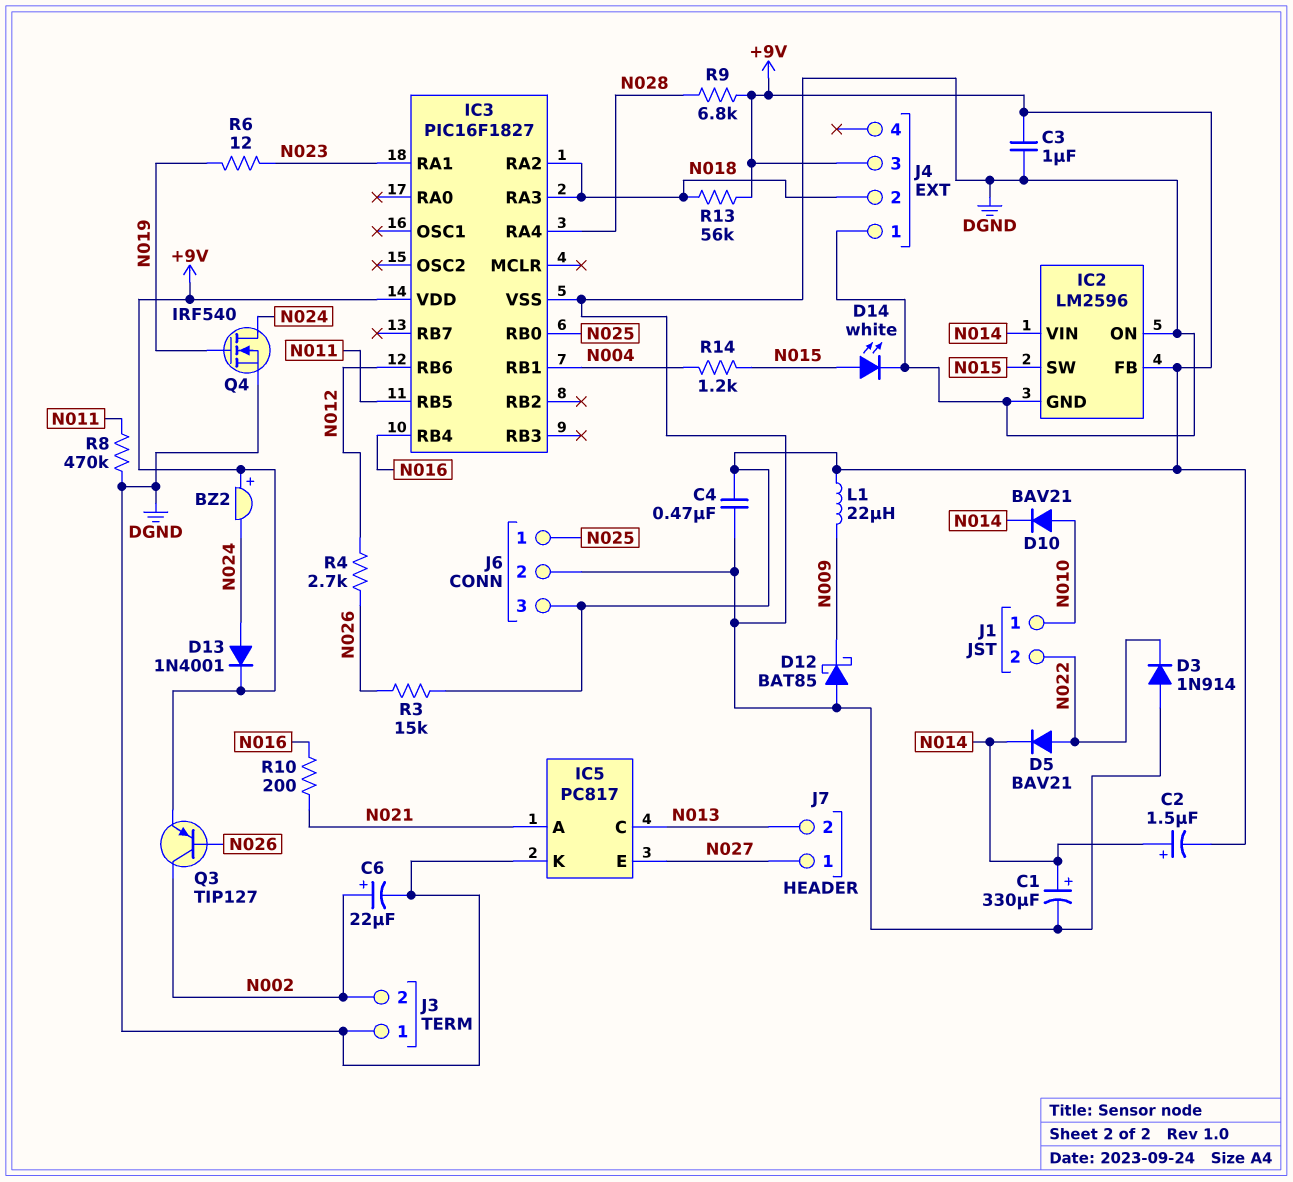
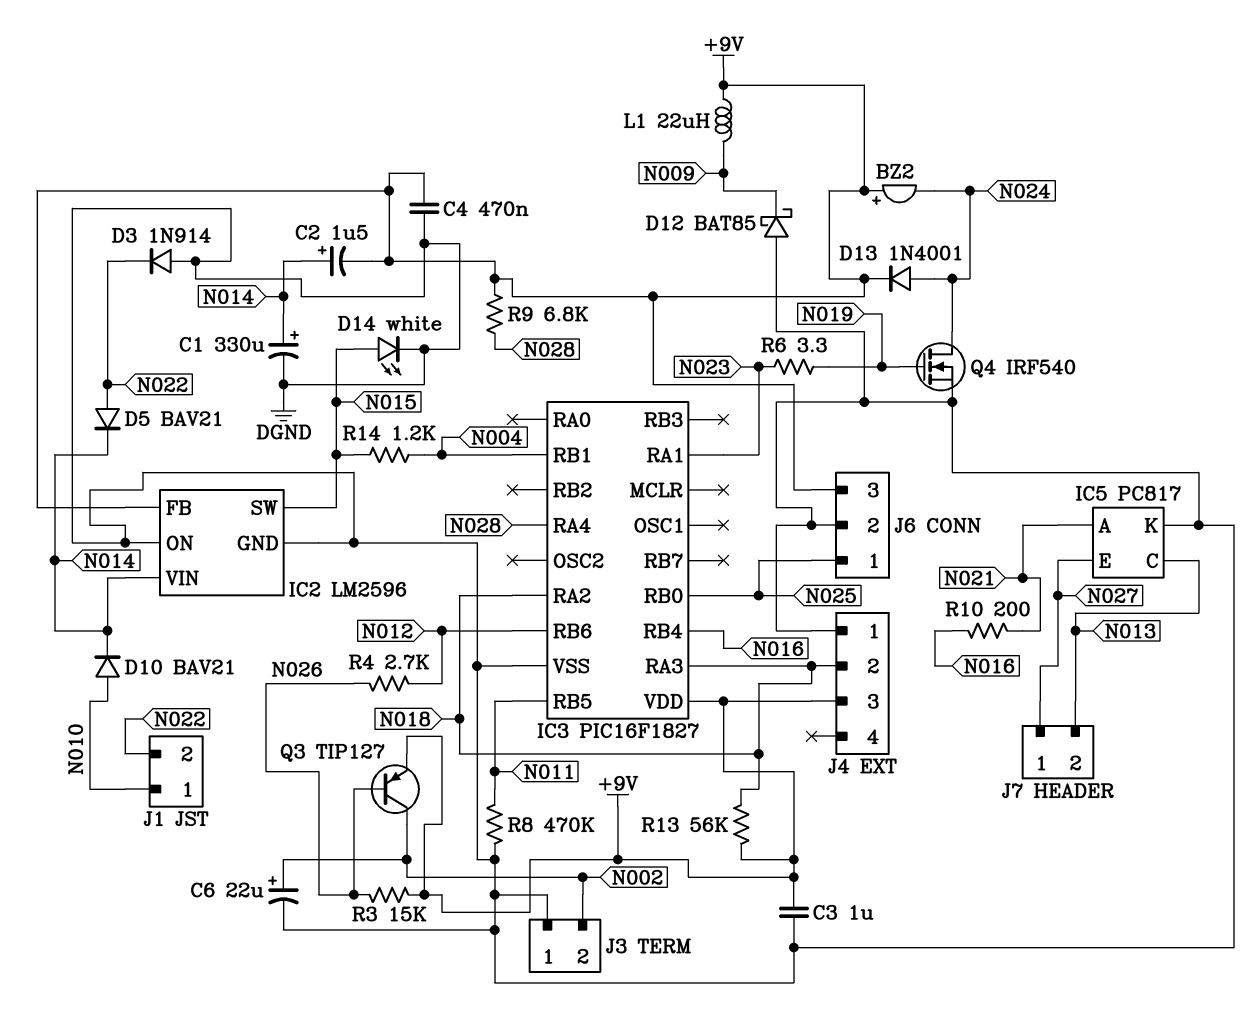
R6: 12 (N019, N023) -> 3.3 (N019, N023)

